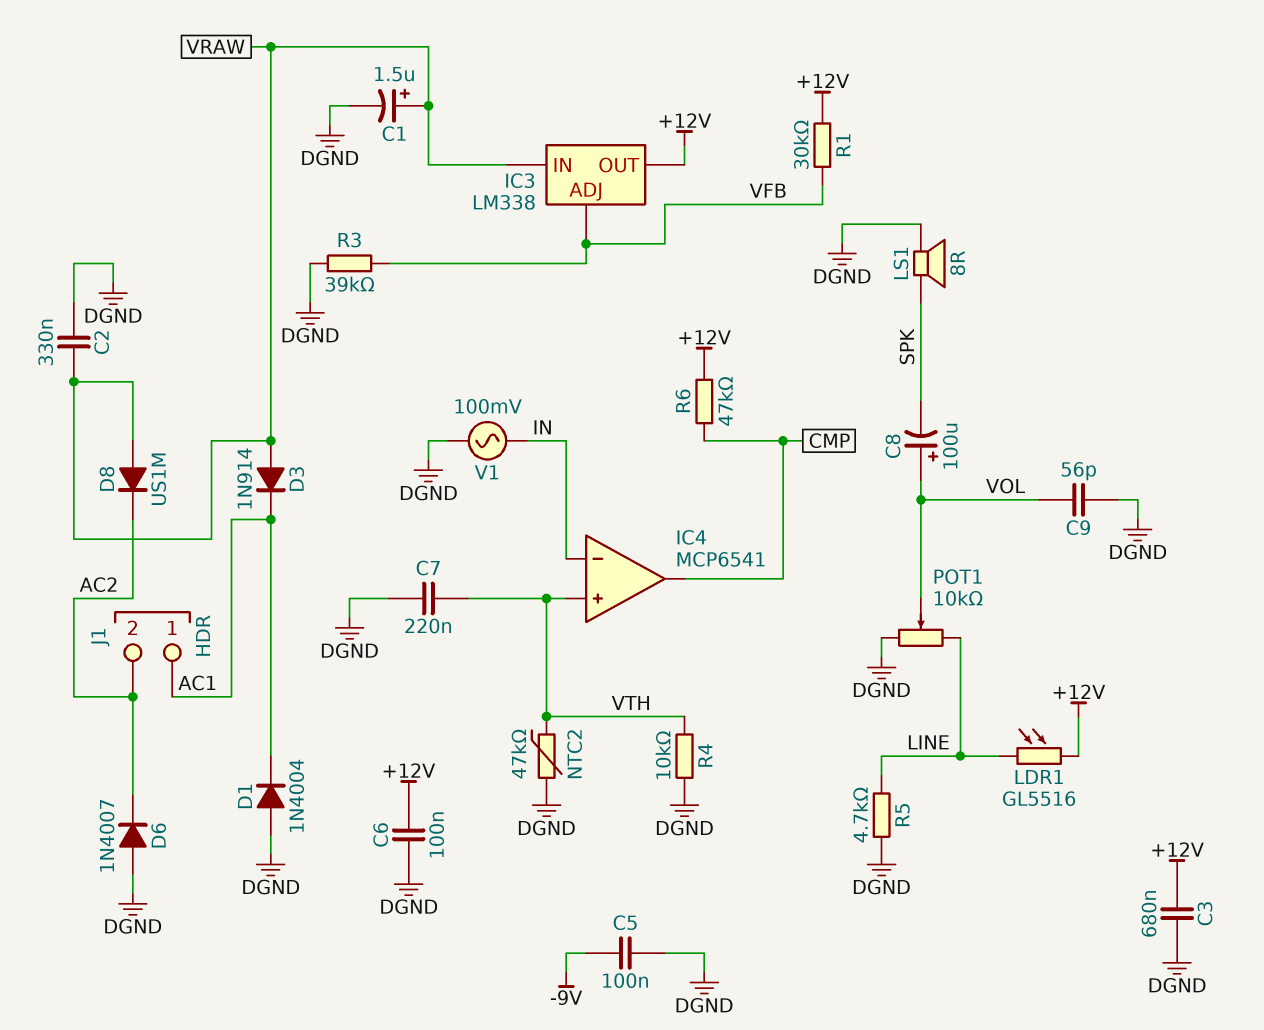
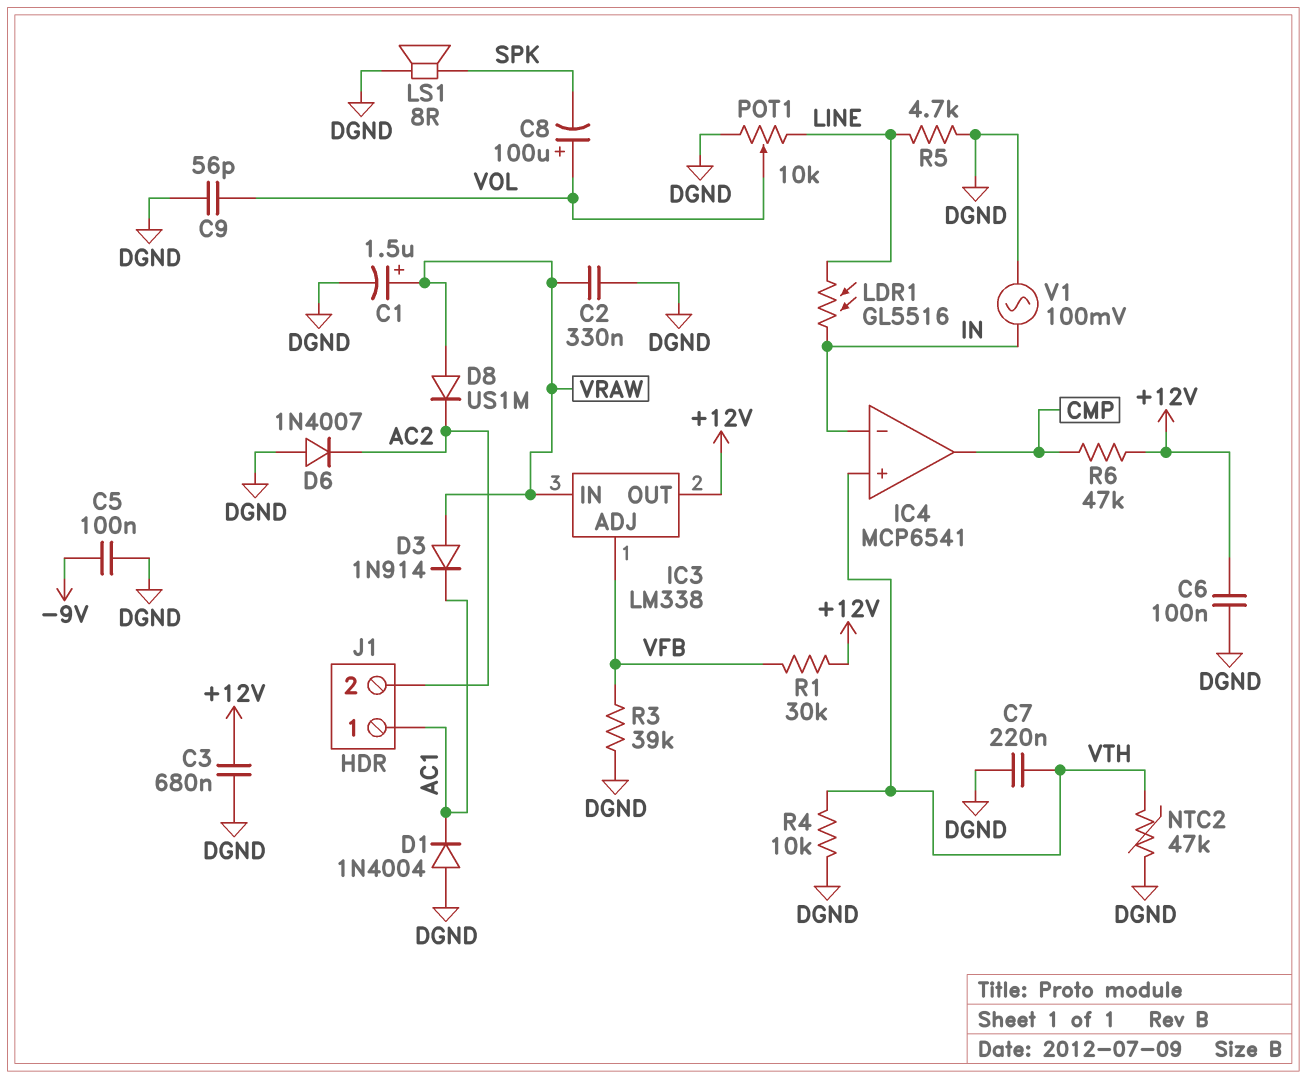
LDR1: GL5516 (+12V, LINE) -> GL5516 (IN, LINE)

